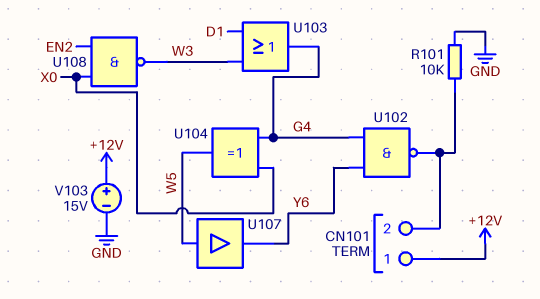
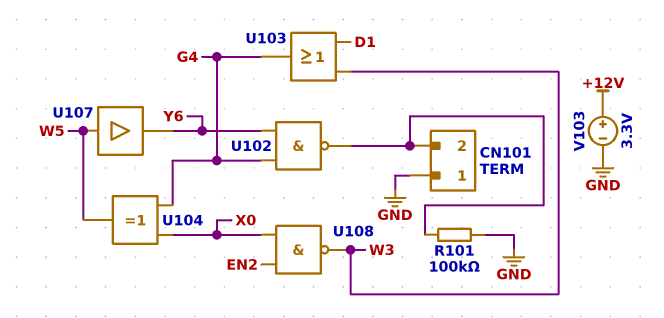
CN101 pin 1: +12V -> GND
R101: 10k (CN101/2, GND) -> 100k (CN101/2, GND)
V103: 15V (plus +12V, minus GND) -> 3.3V (plus +12V, minus GND)

